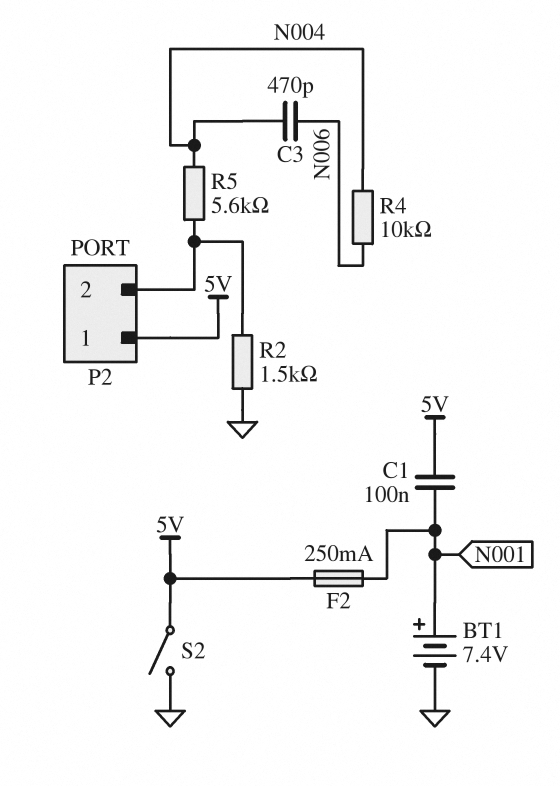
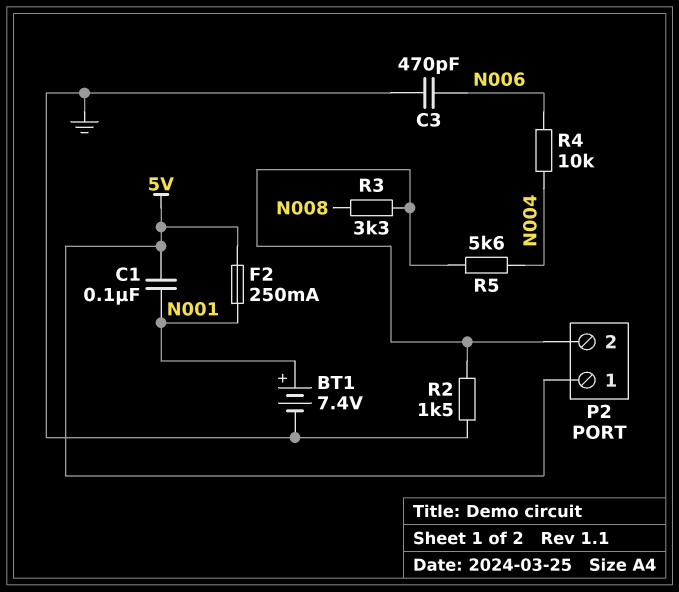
C3: 470pF (N004, N006) -> 470pF (GND, N006)
R3: none -> 3.3k (N008, P2/2)
S2: switch (5V, GND) -> none

